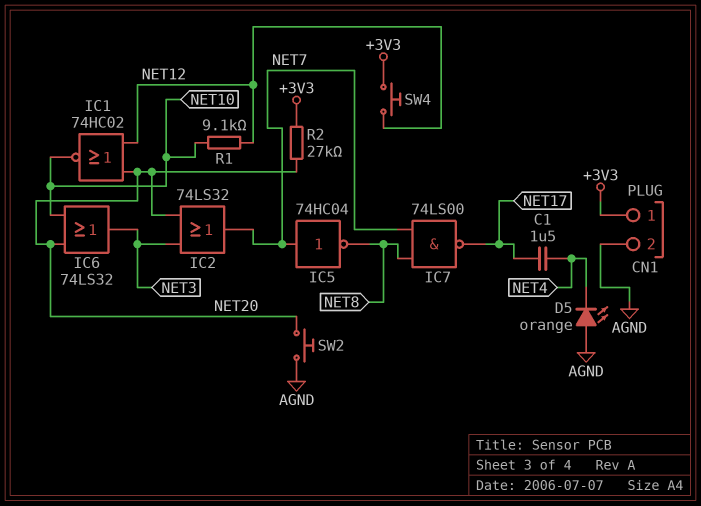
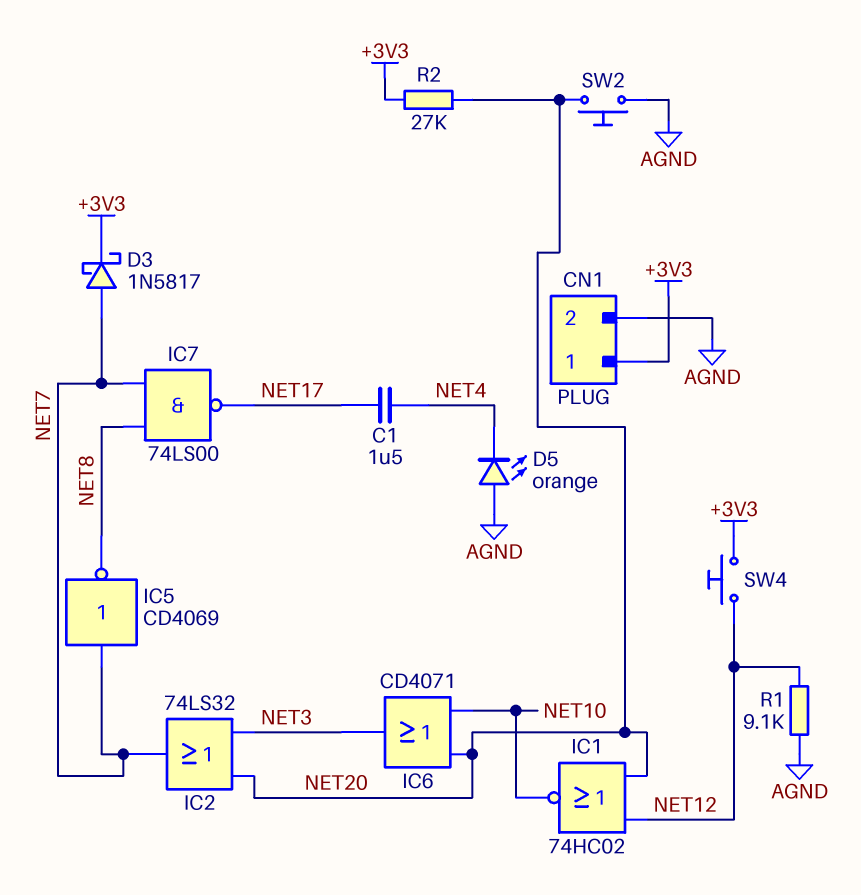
D3: none -> schottky 1N5817 (A NET7, K +3V3)
IC5: NOT 74HC04 (in NET7, out NET8) -> NOT CD4069 (in NET7, out NET8)
IC6: OR 74LS32 (in NET10, in NET20, out NET3) -> OR CD4071 (in NET10, in NET20, out NET3)
R1: 9.1k (NET10, NET12) -> 9.1k (AGND, NET12)

